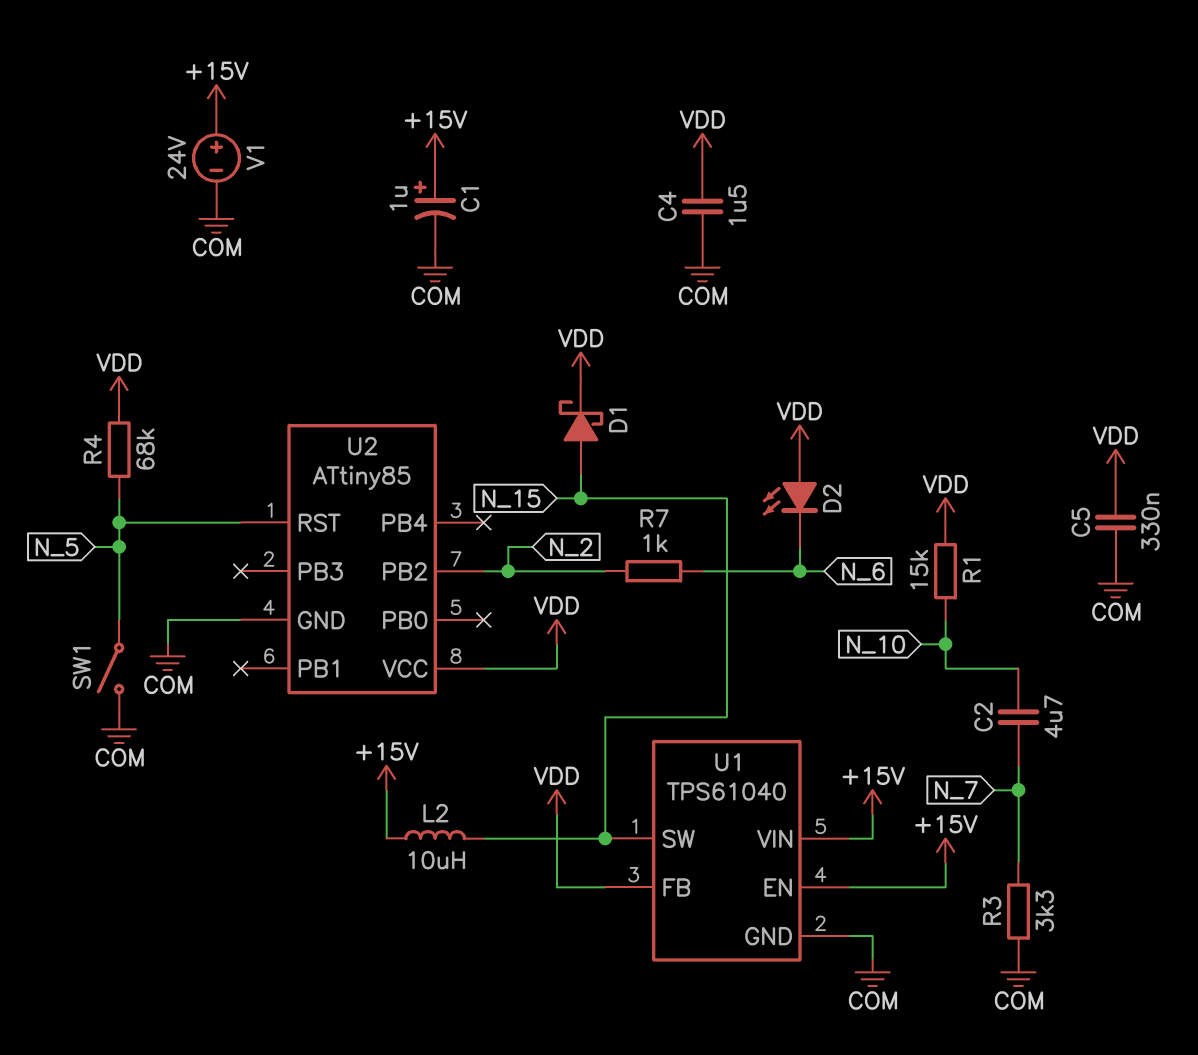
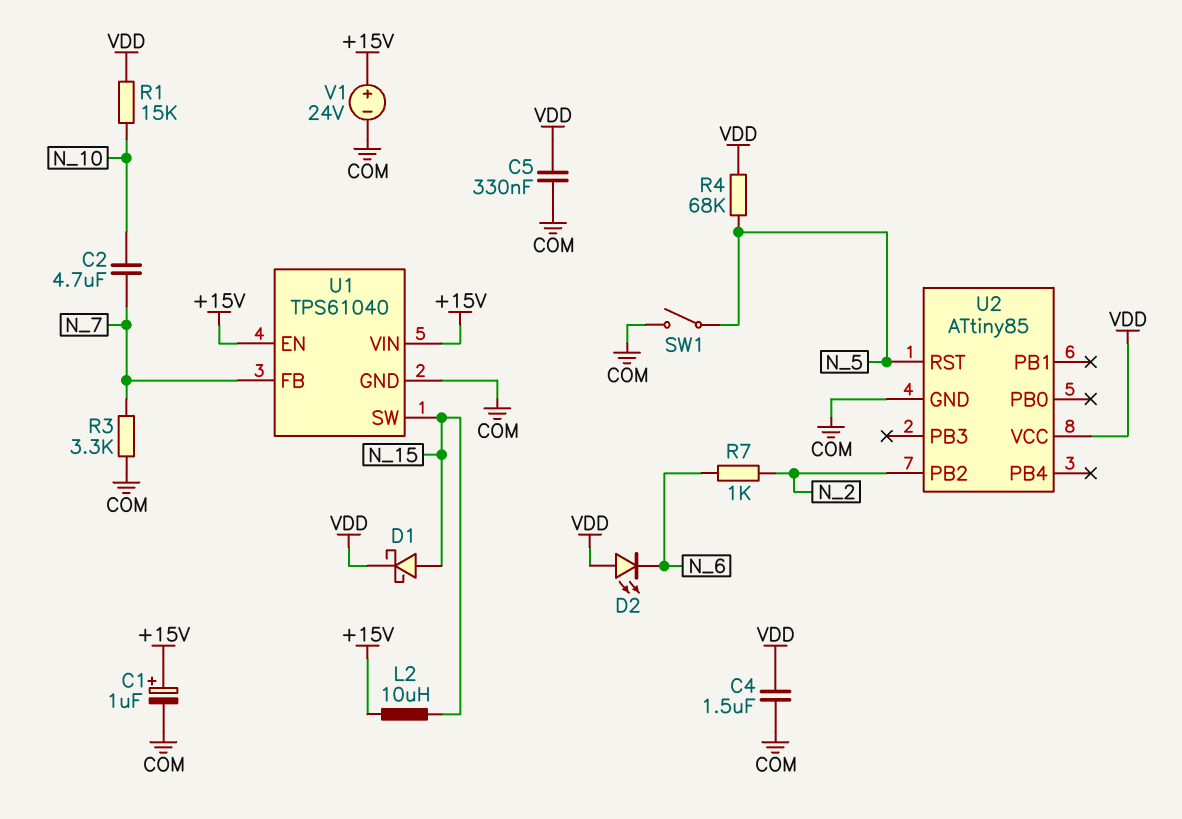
U1 pin FB: VDD -> N_7

